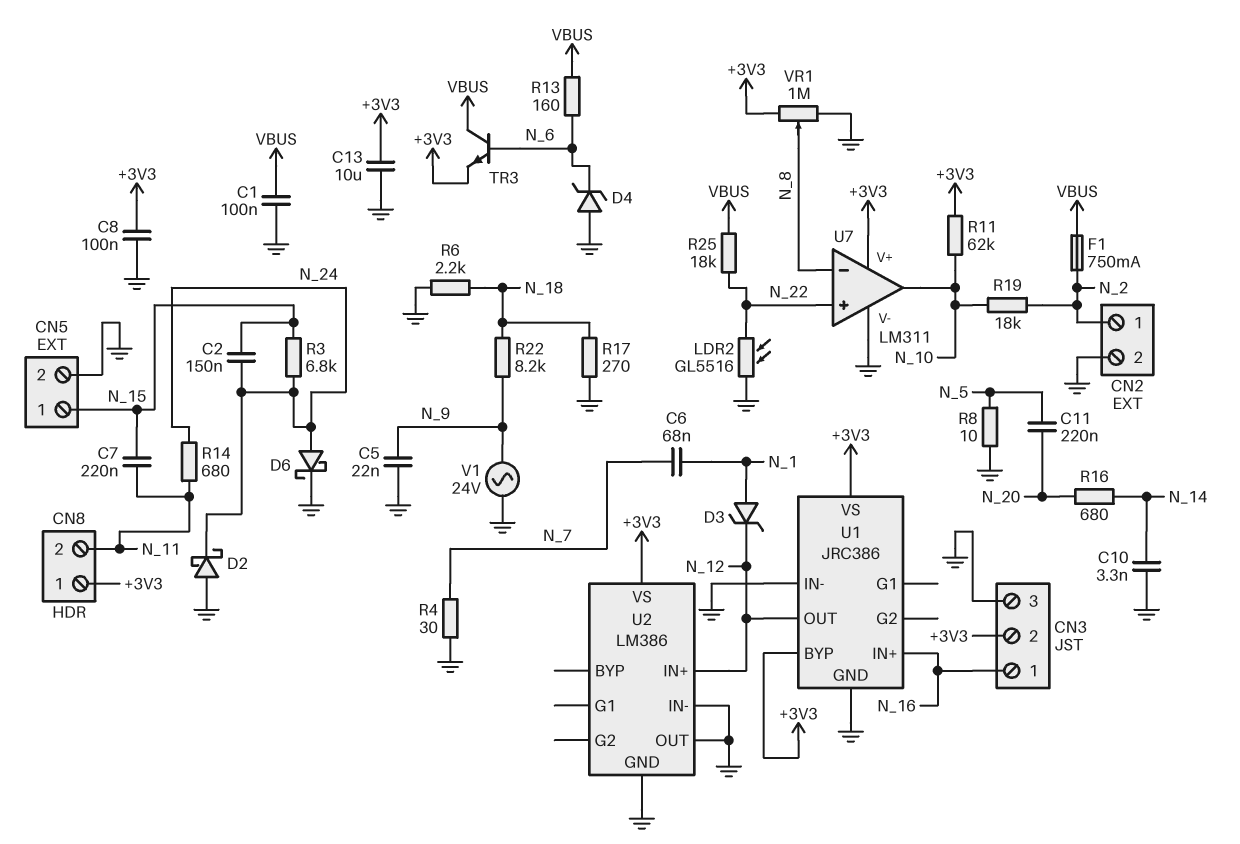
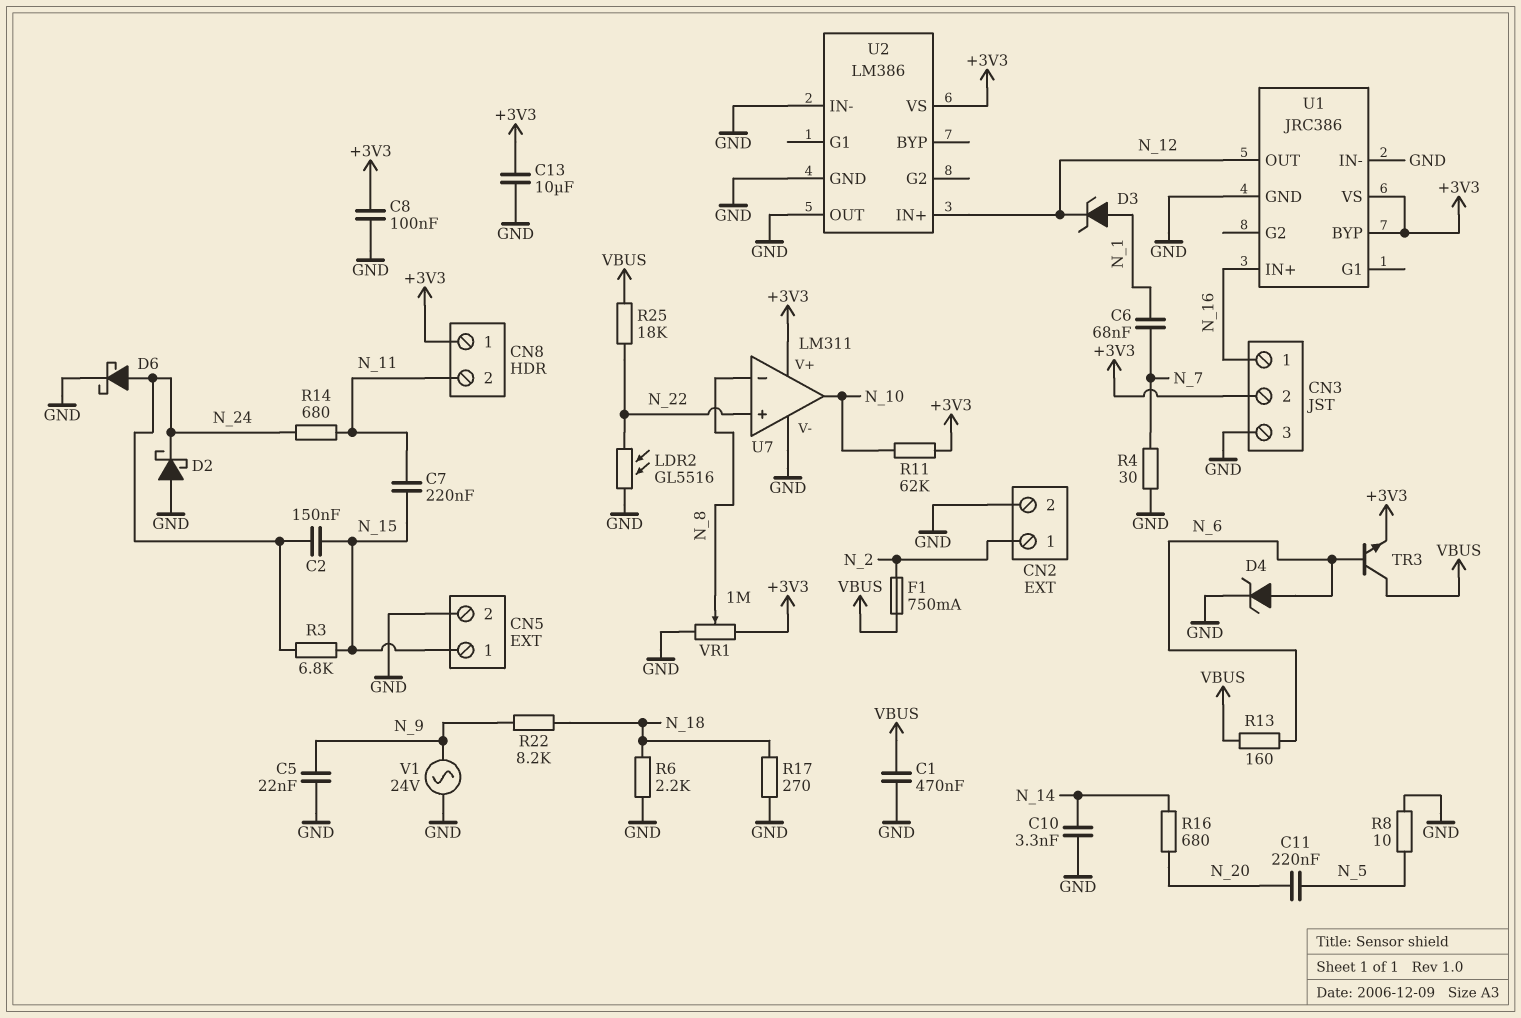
C1: 100nF (GND, VBUS) -> 470nF (GND, VBUS)
D4: zener (A GND, K N_6) -> zener (A N_6, K GND)
R19: 18k (N_2, N_10) -> none

